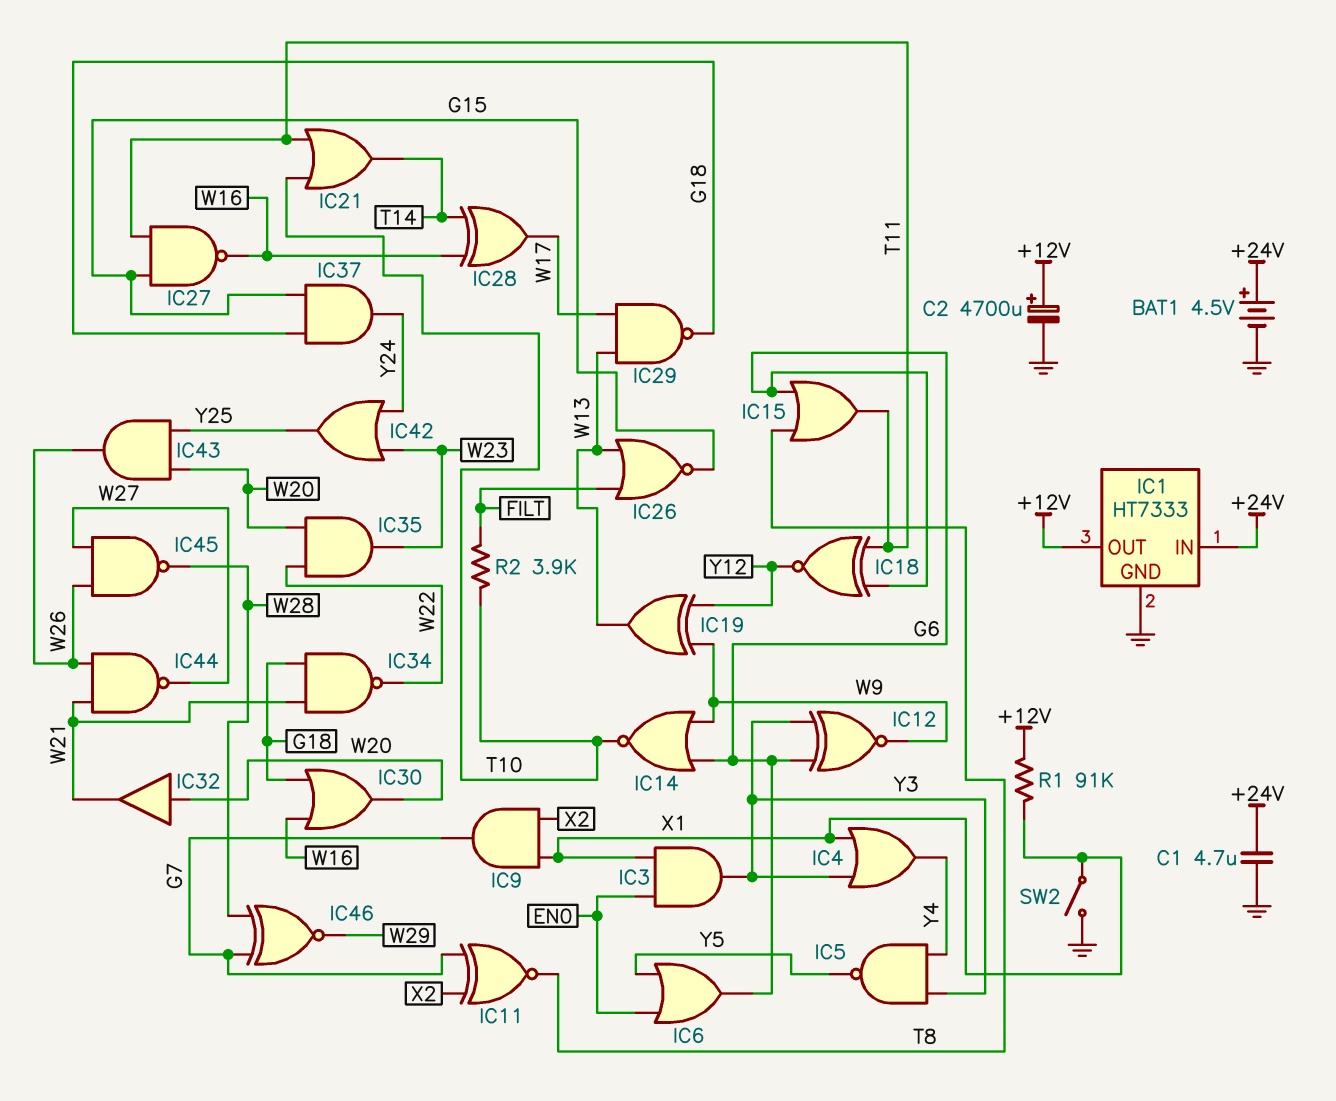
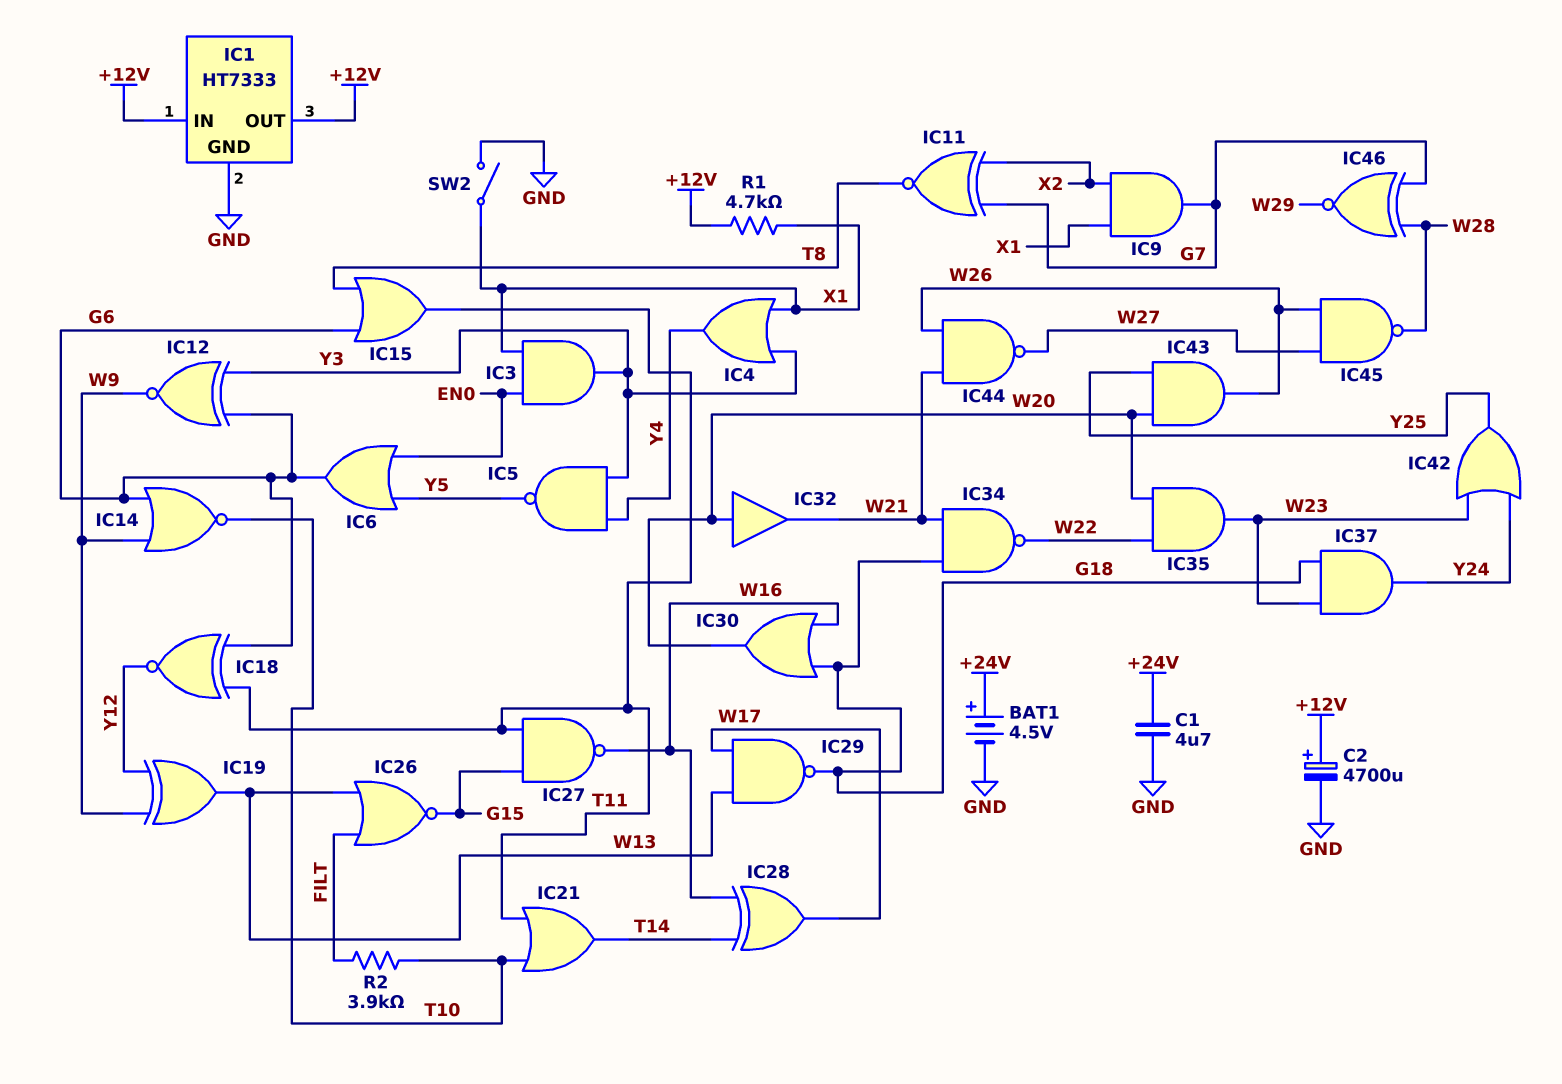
IC1 pin IN: +24V -> +12V
IC37: AND (in G15, in G18, out Y24) -> AND (in G18, in W23, out Y24)
R1: 91k (+12V, X1) -> 4.7k (+12V, X1)

